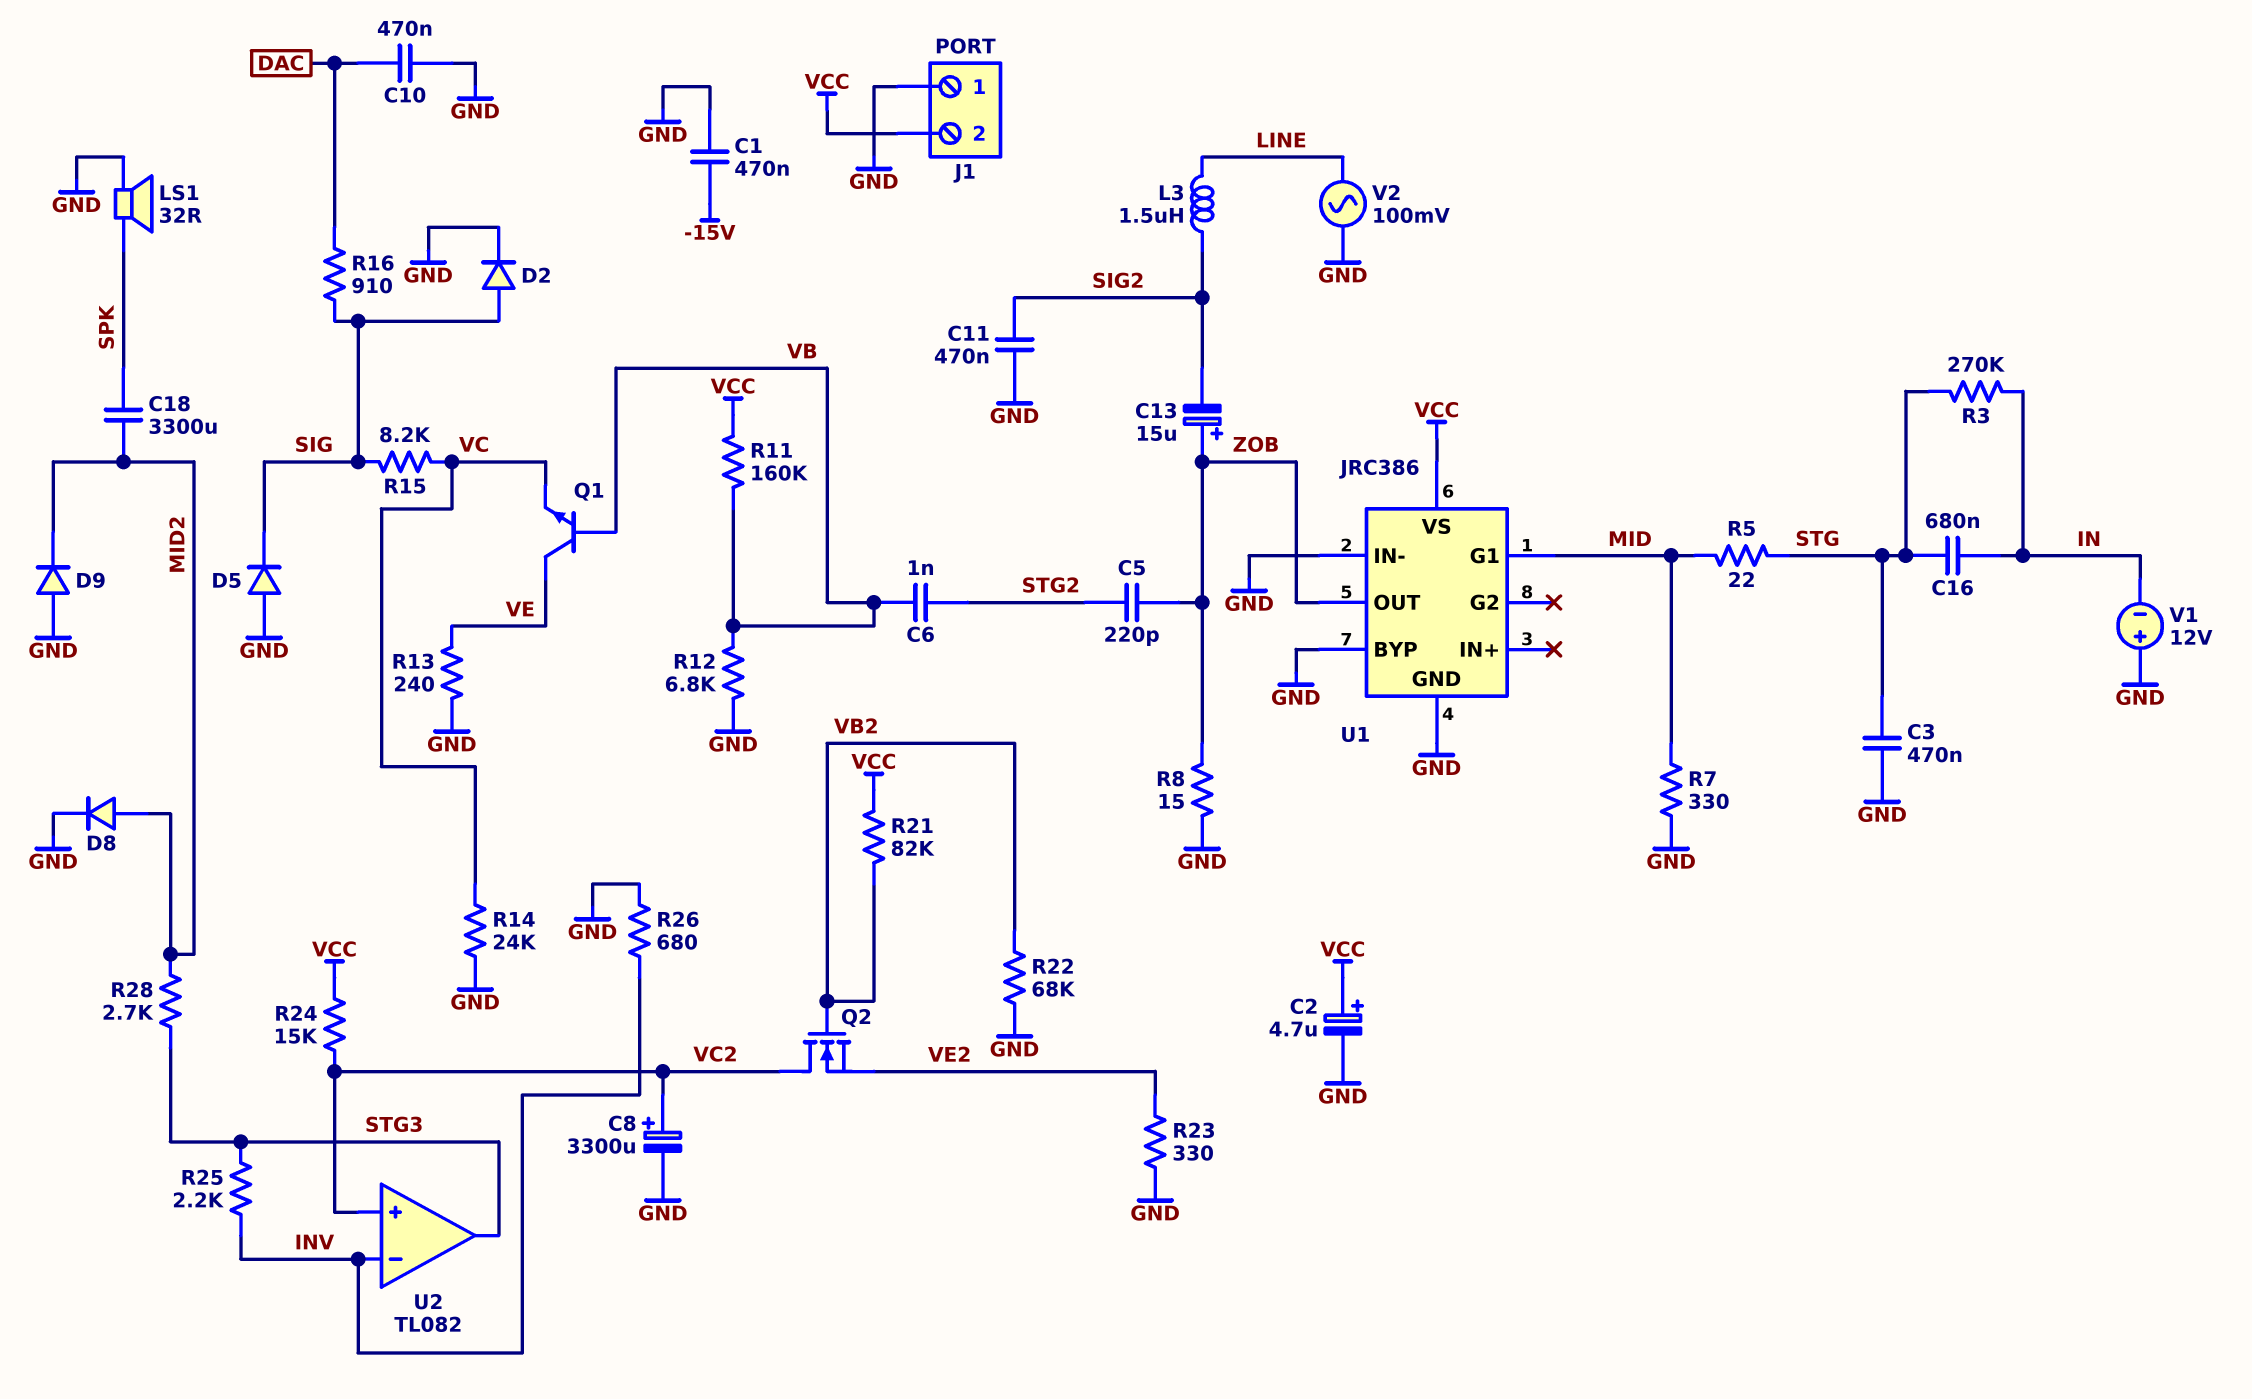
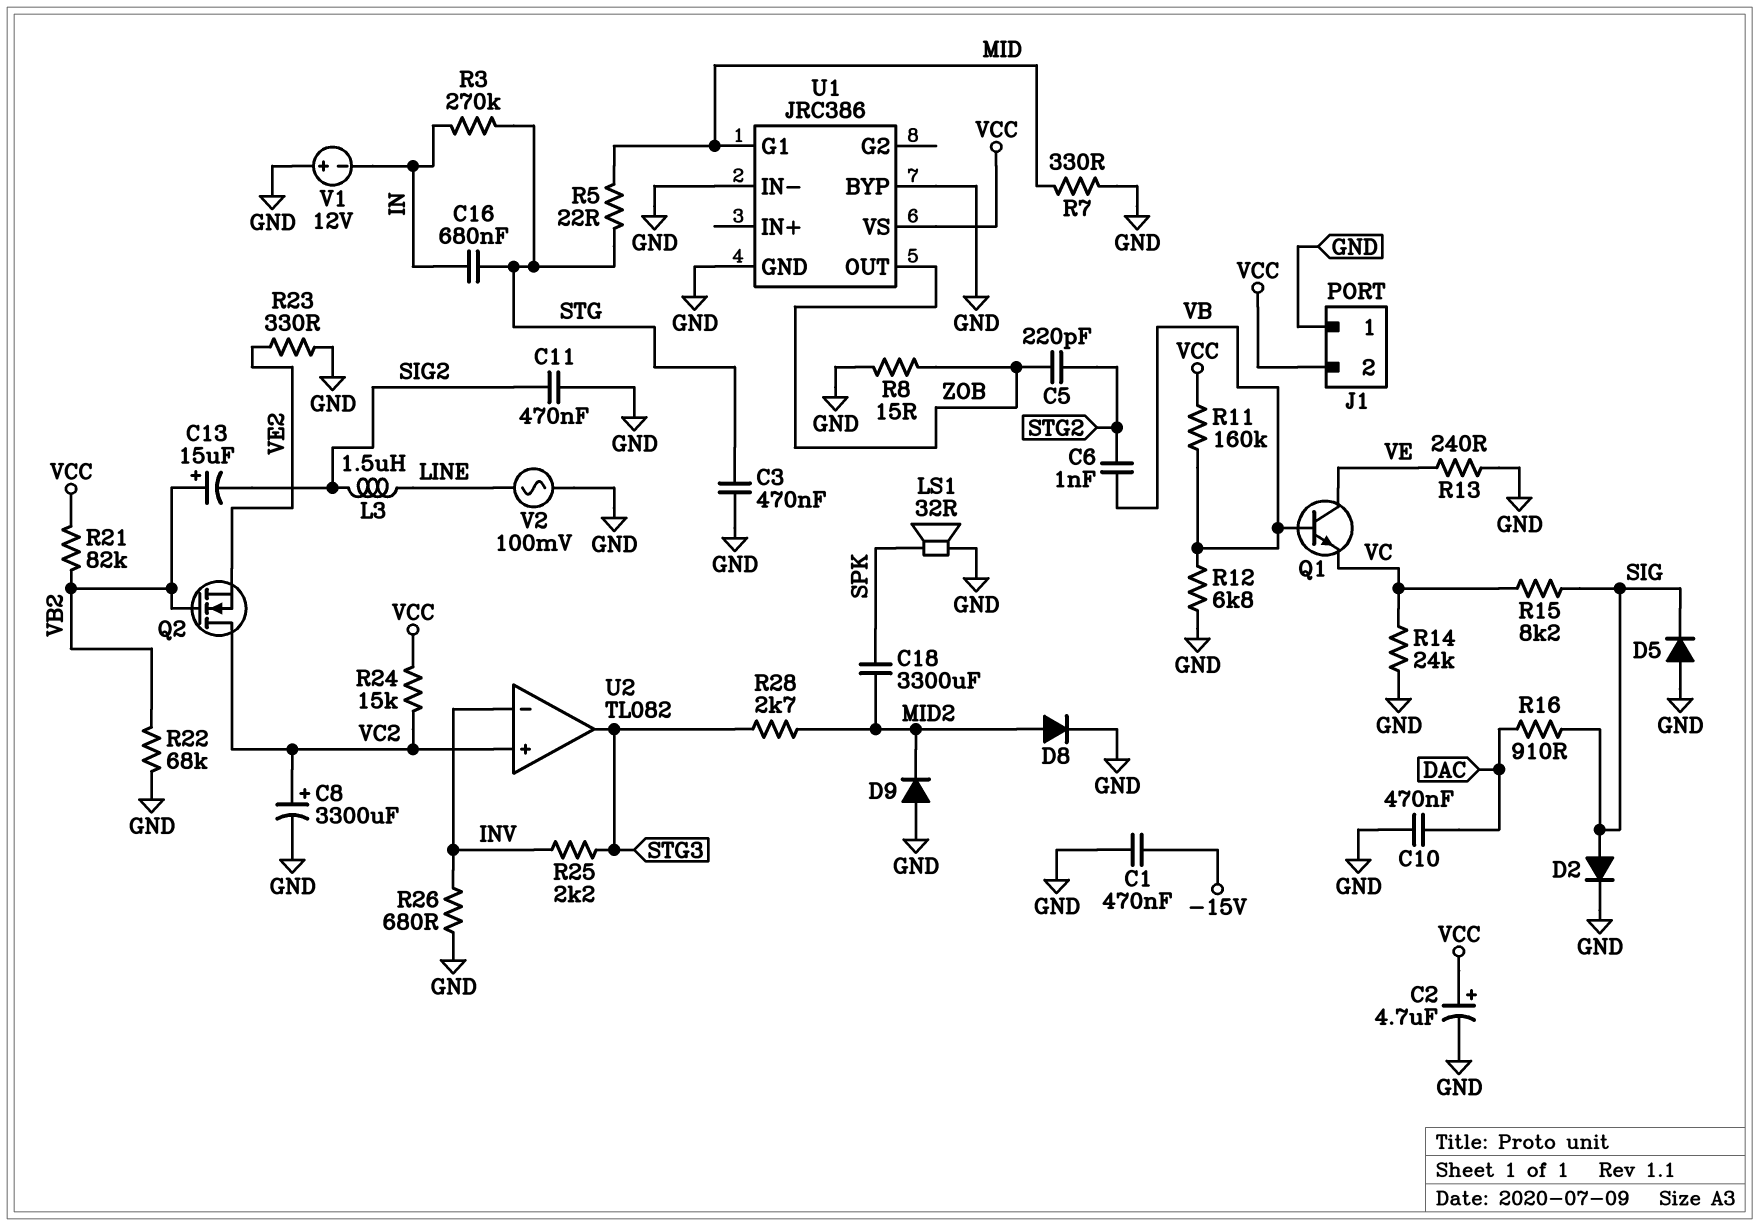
C13: 15uF (plus ZOB, minus SIG2) -> 15uF (plus VB2, minus SIG2)

